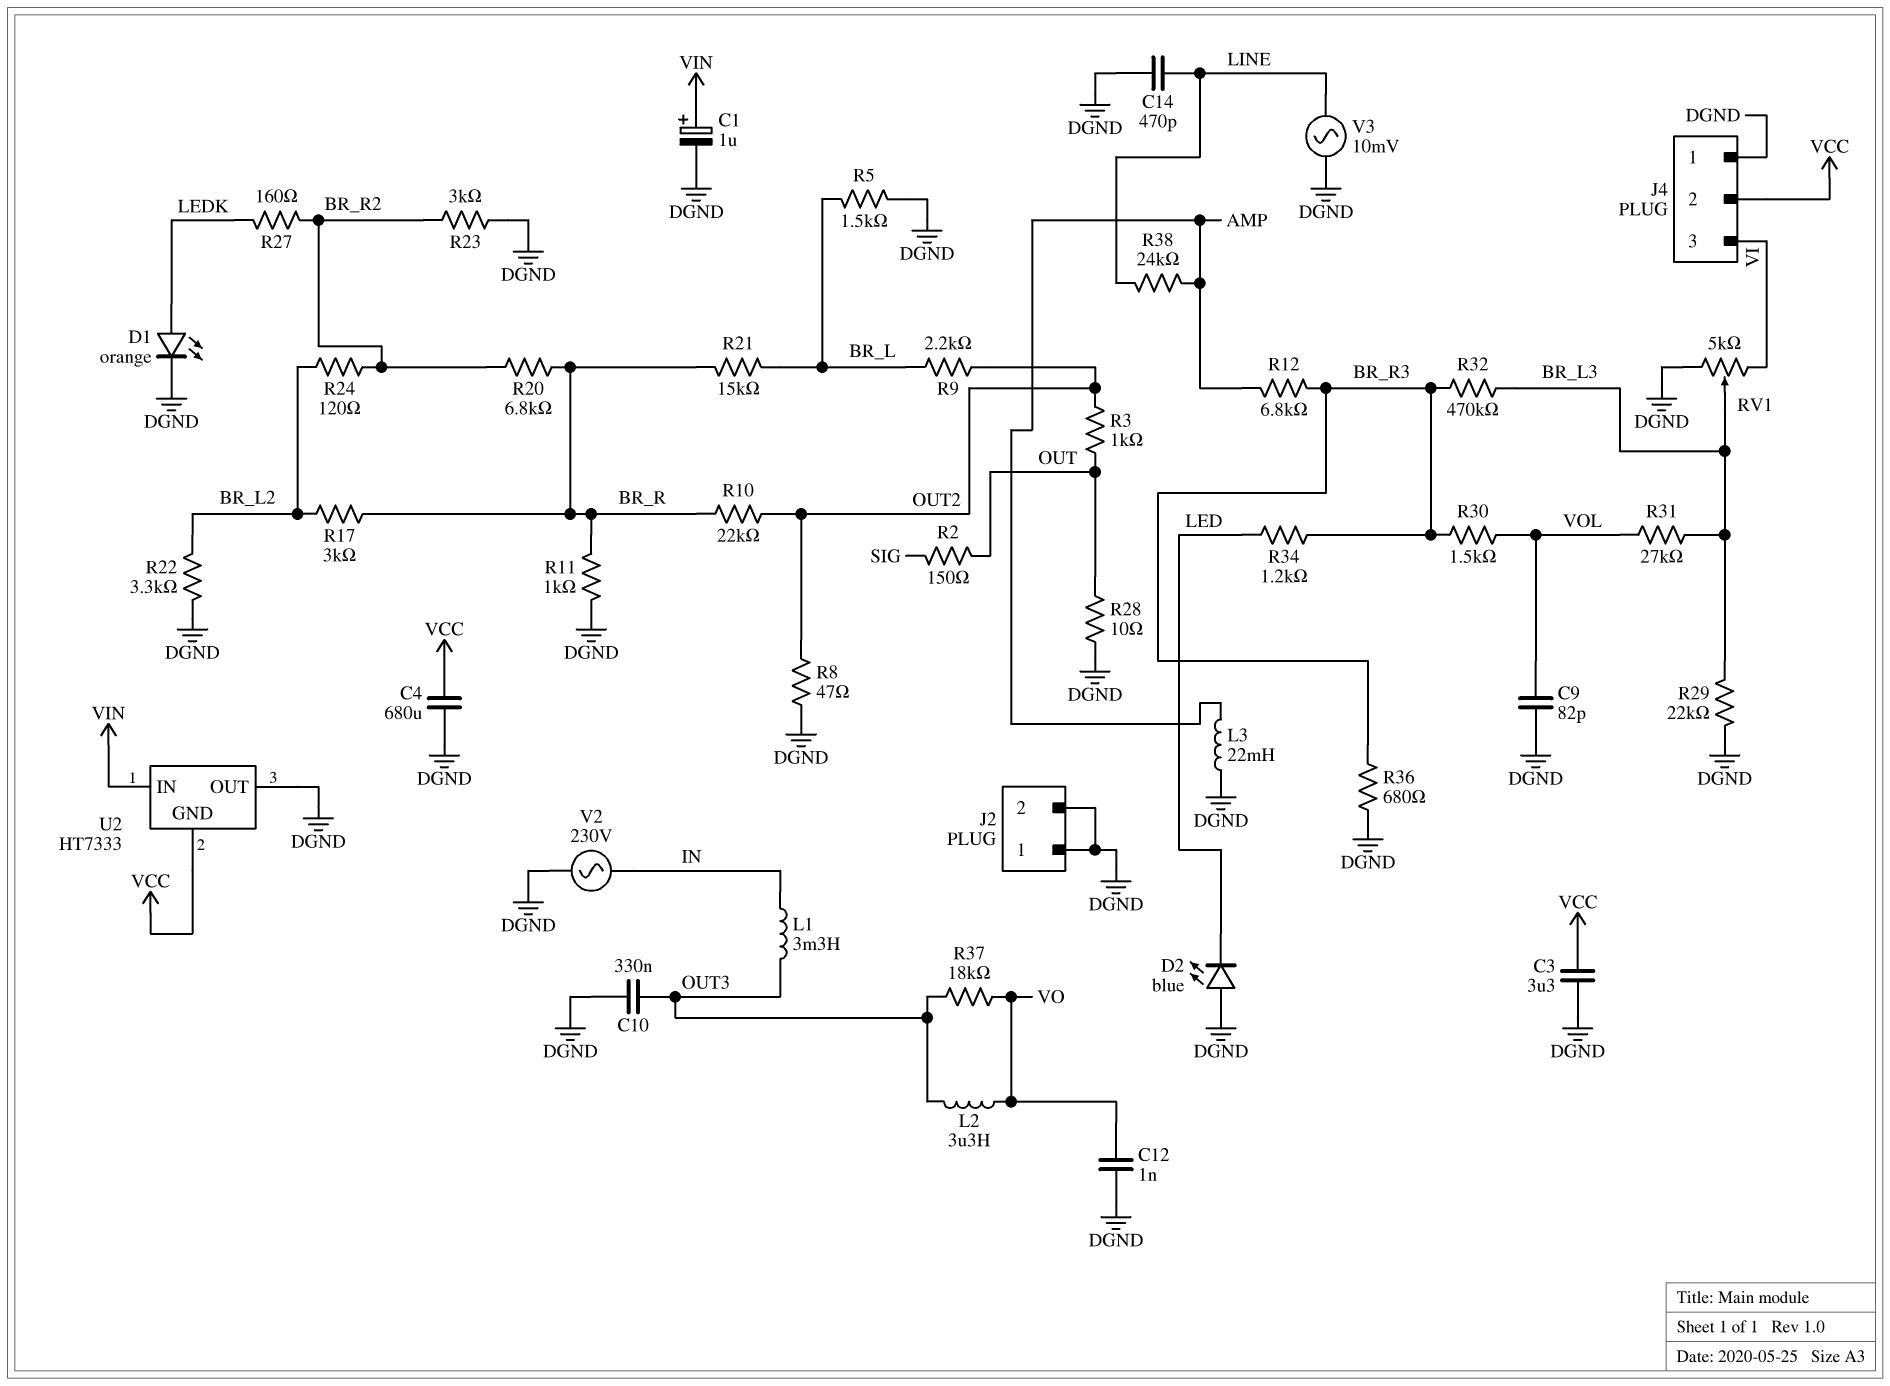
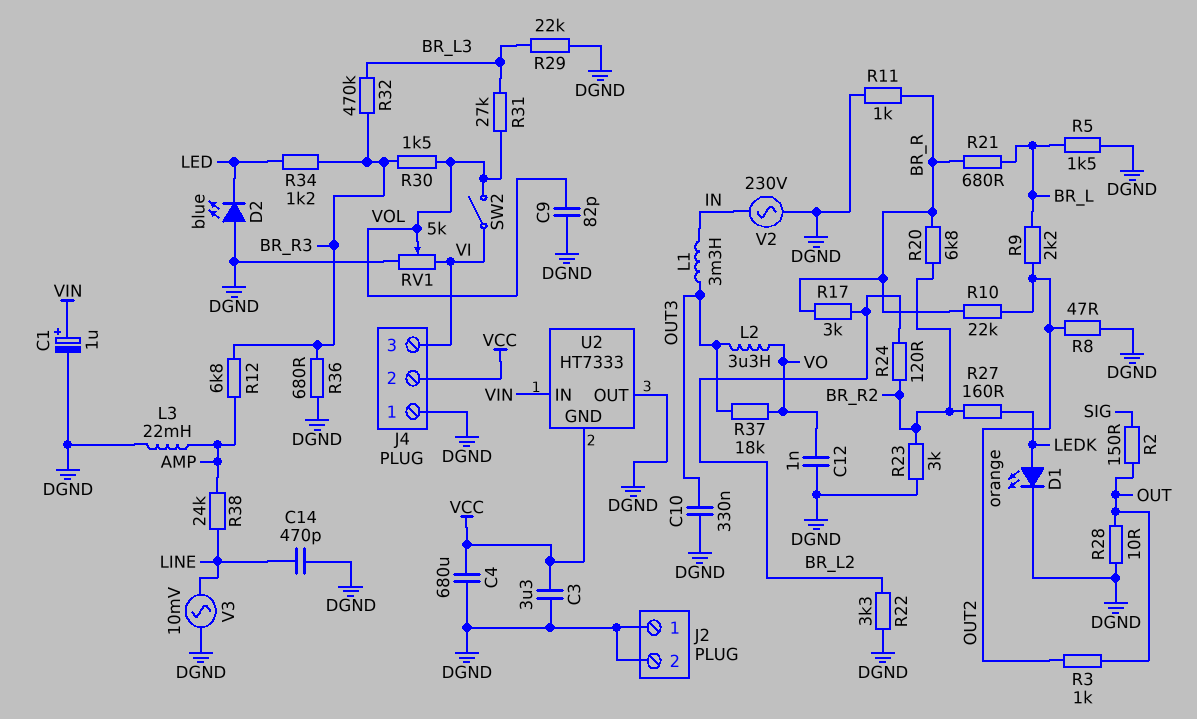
R21: 15k (BR_L, BR_R) -> 680 (BR_L, BR_R)
RV1: 5k (DGND, VI, wiper BR_L3) -> 5k (DGND, VI, wiper VOL)
SW2: none -> switch (VI, VOL)

